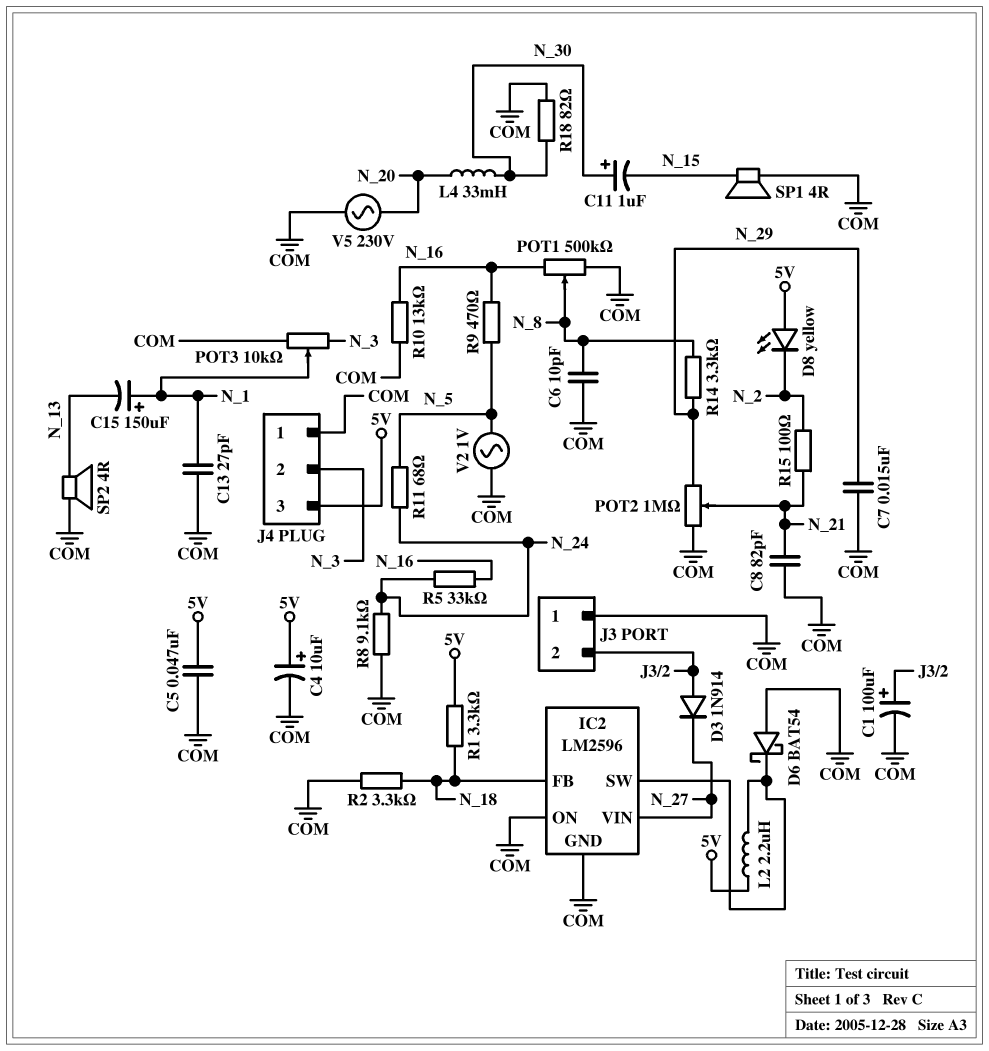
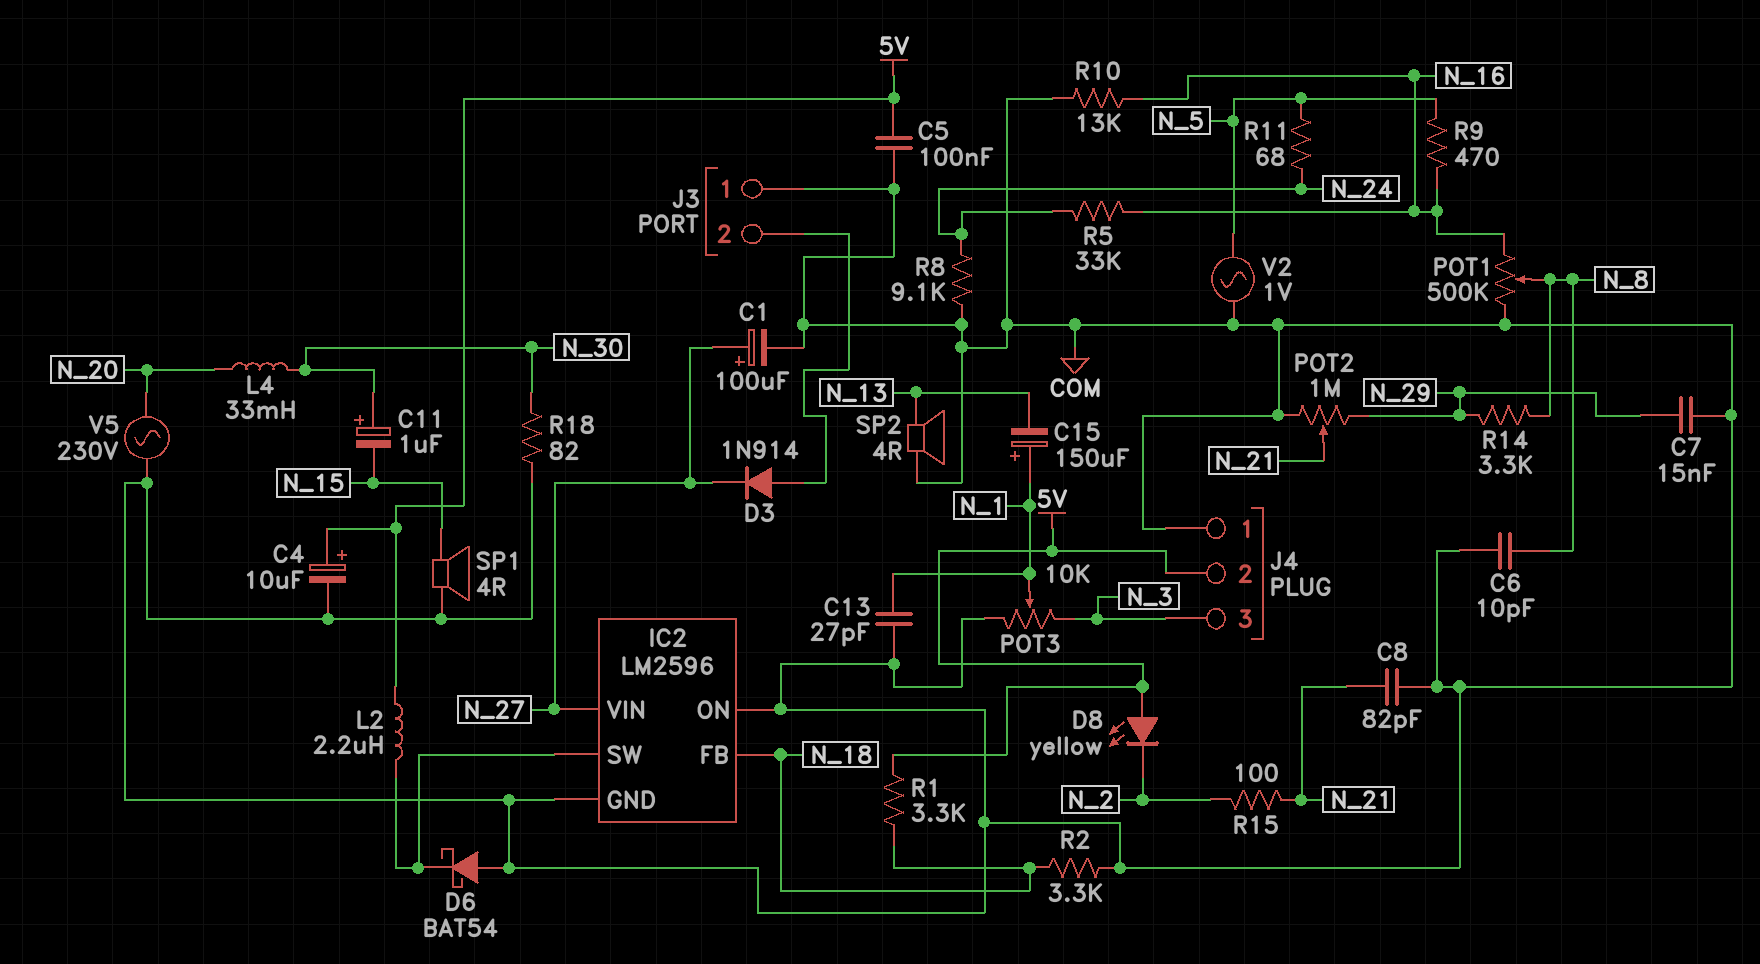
C1: 100uF (plus J3/2, minus COM) -> 100uF (plus N_27, minus COM)
C5: 47nF (5V, COM) -> 100nF (5V, COM)
J4 pin 2: N_3 -> 5V
J4 pin 3: 5V -> N_3

